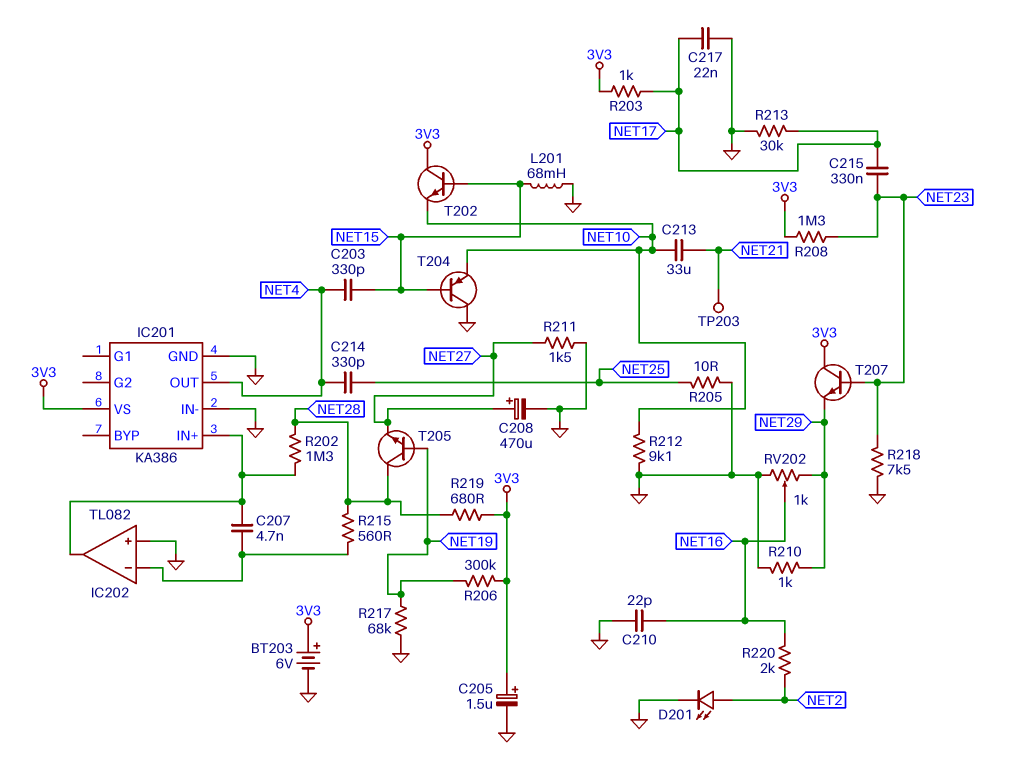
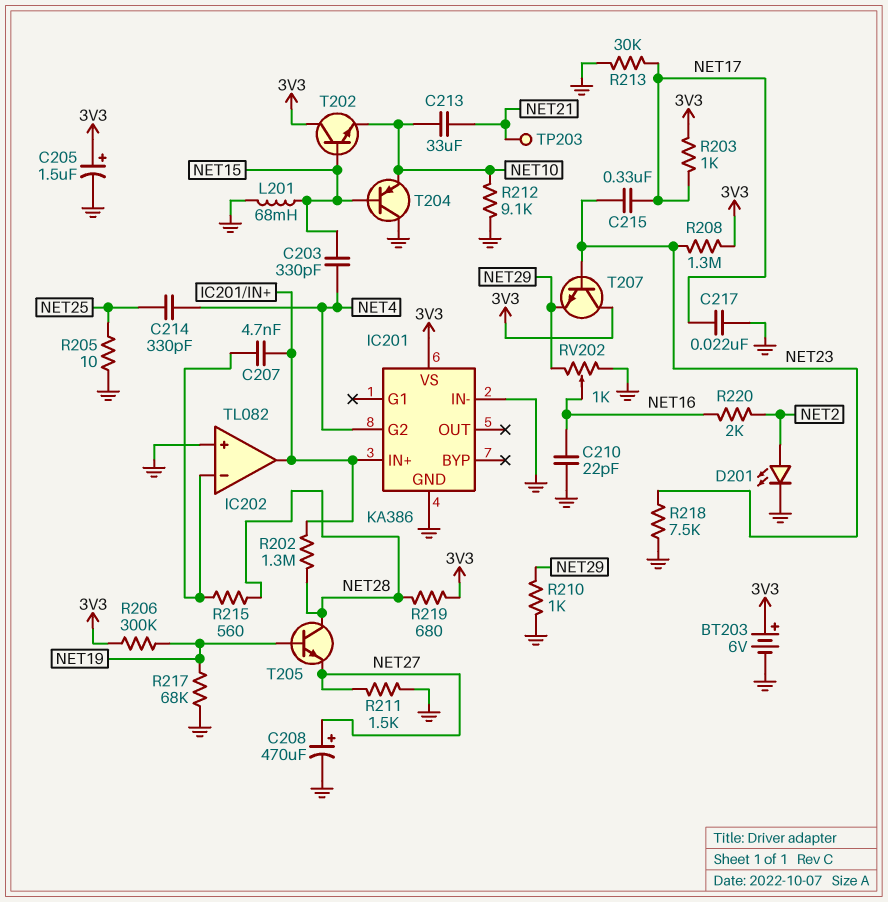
IC201 pin G2: none -> NET4
IC201 pin OUT: NET4 -> none

